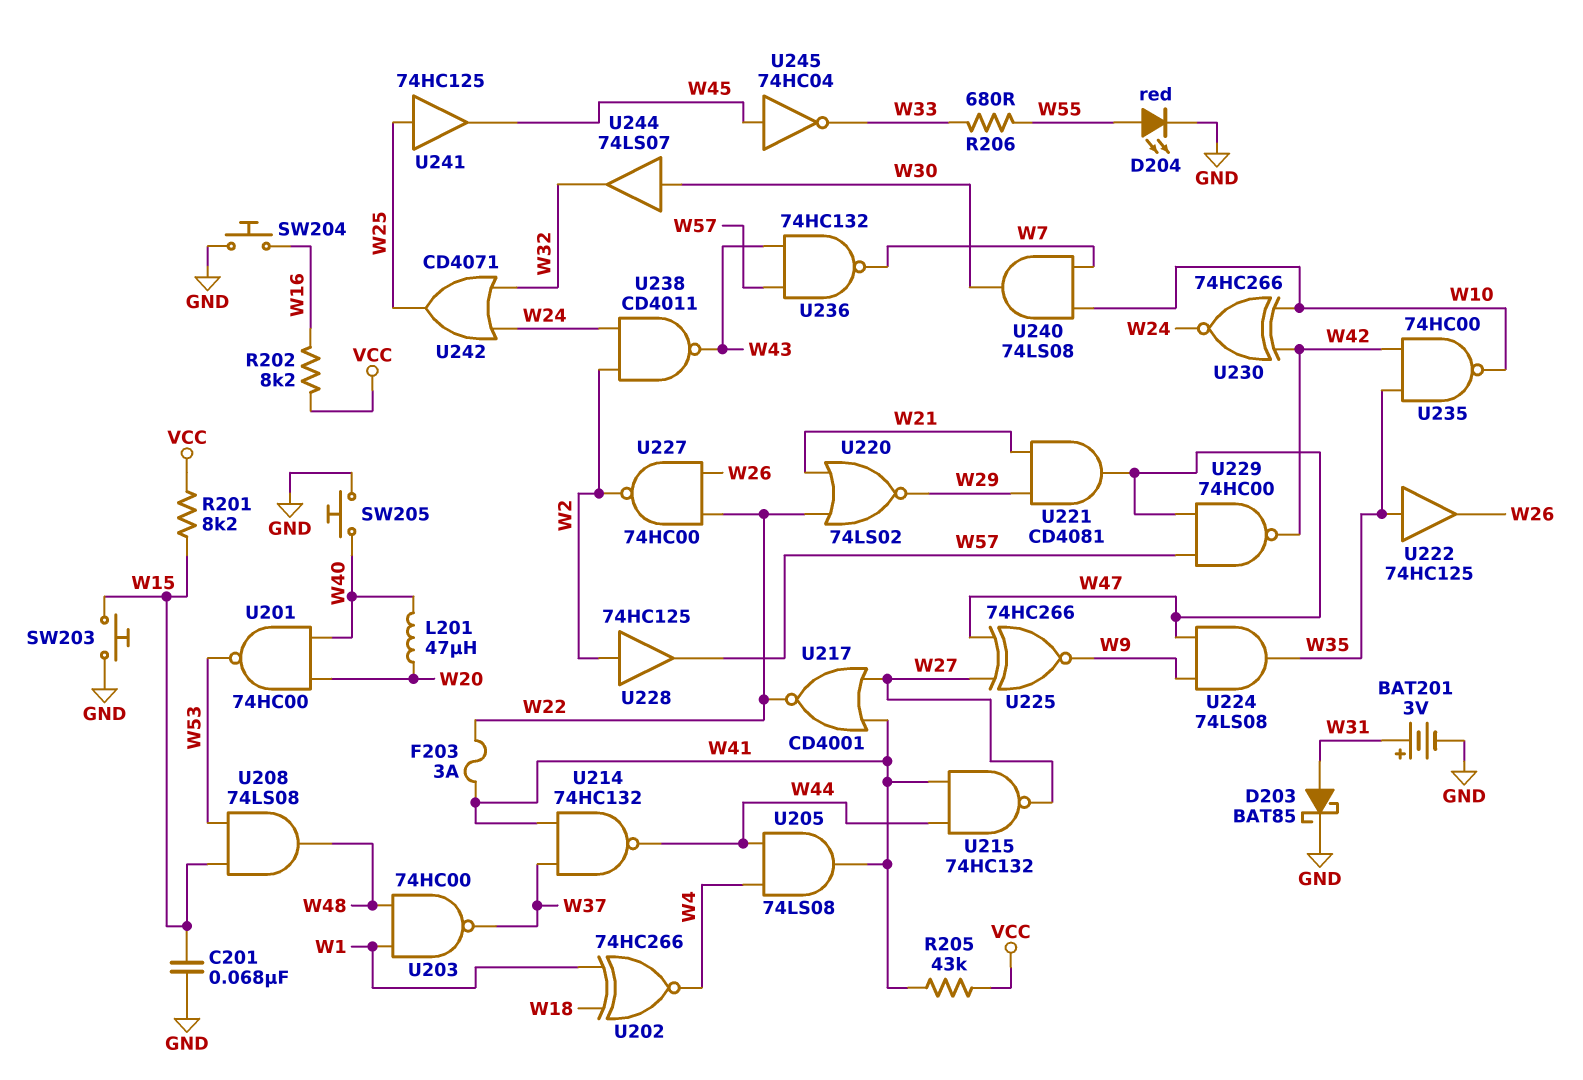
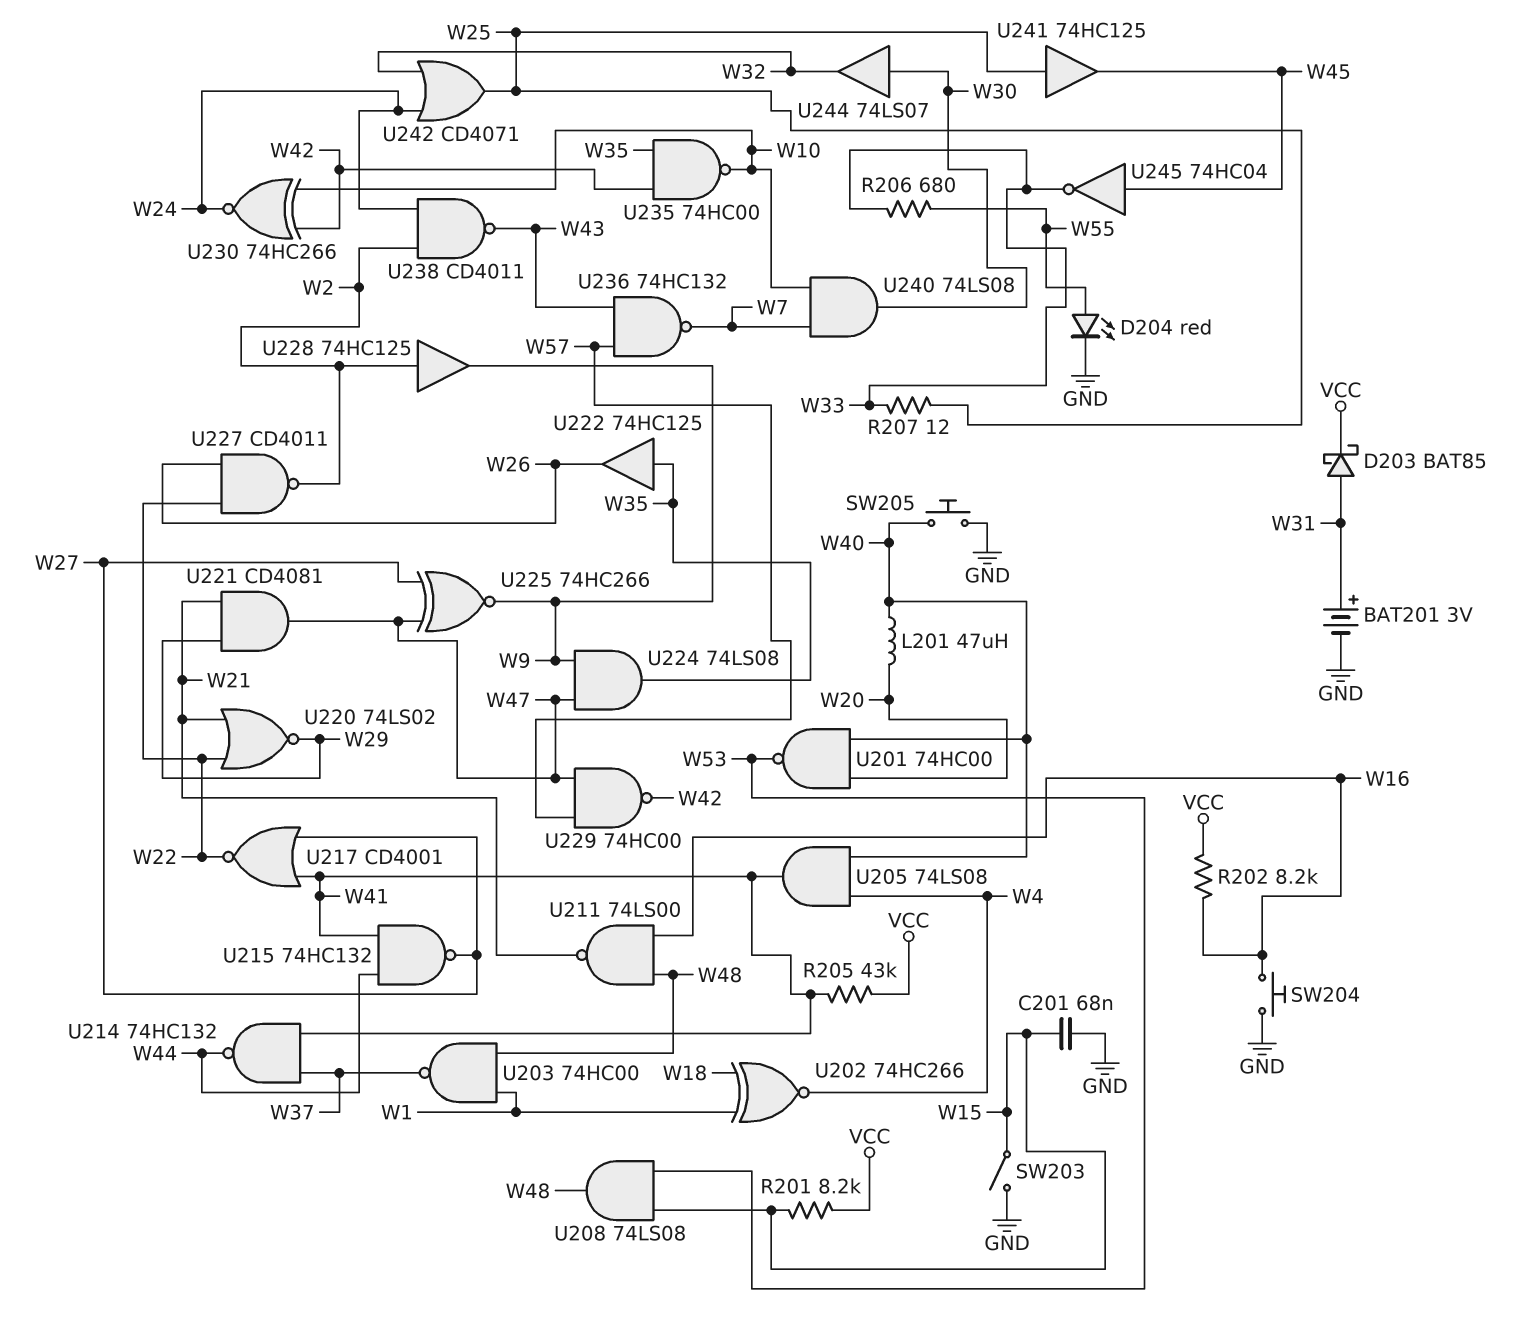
D203: schottky BAT85 (A W31, K GND) -> schottky BAT85 (A W31, K VCC)
F203: 3A (W22, W41) -> none
R207: none -> 12 (W25, W33)
SW203: button (GND, W15) -> switch (GND, W15)
U205: AND 74LS08 (in W4, in W44, out W41) -> AND 74LS08 (in W4, in W40, out W41)
U211: none -> NAND 74LS00 (in W16, in W48, out W21)
U227: NAND 74HC00 (in W22, in W26, out W2) -> NAND CD4011 (in W22, in W26, out W2)
U228: buffer 74HC125 (in W2, out W57) -> buffer 74HC125 (in W2, out W9)

